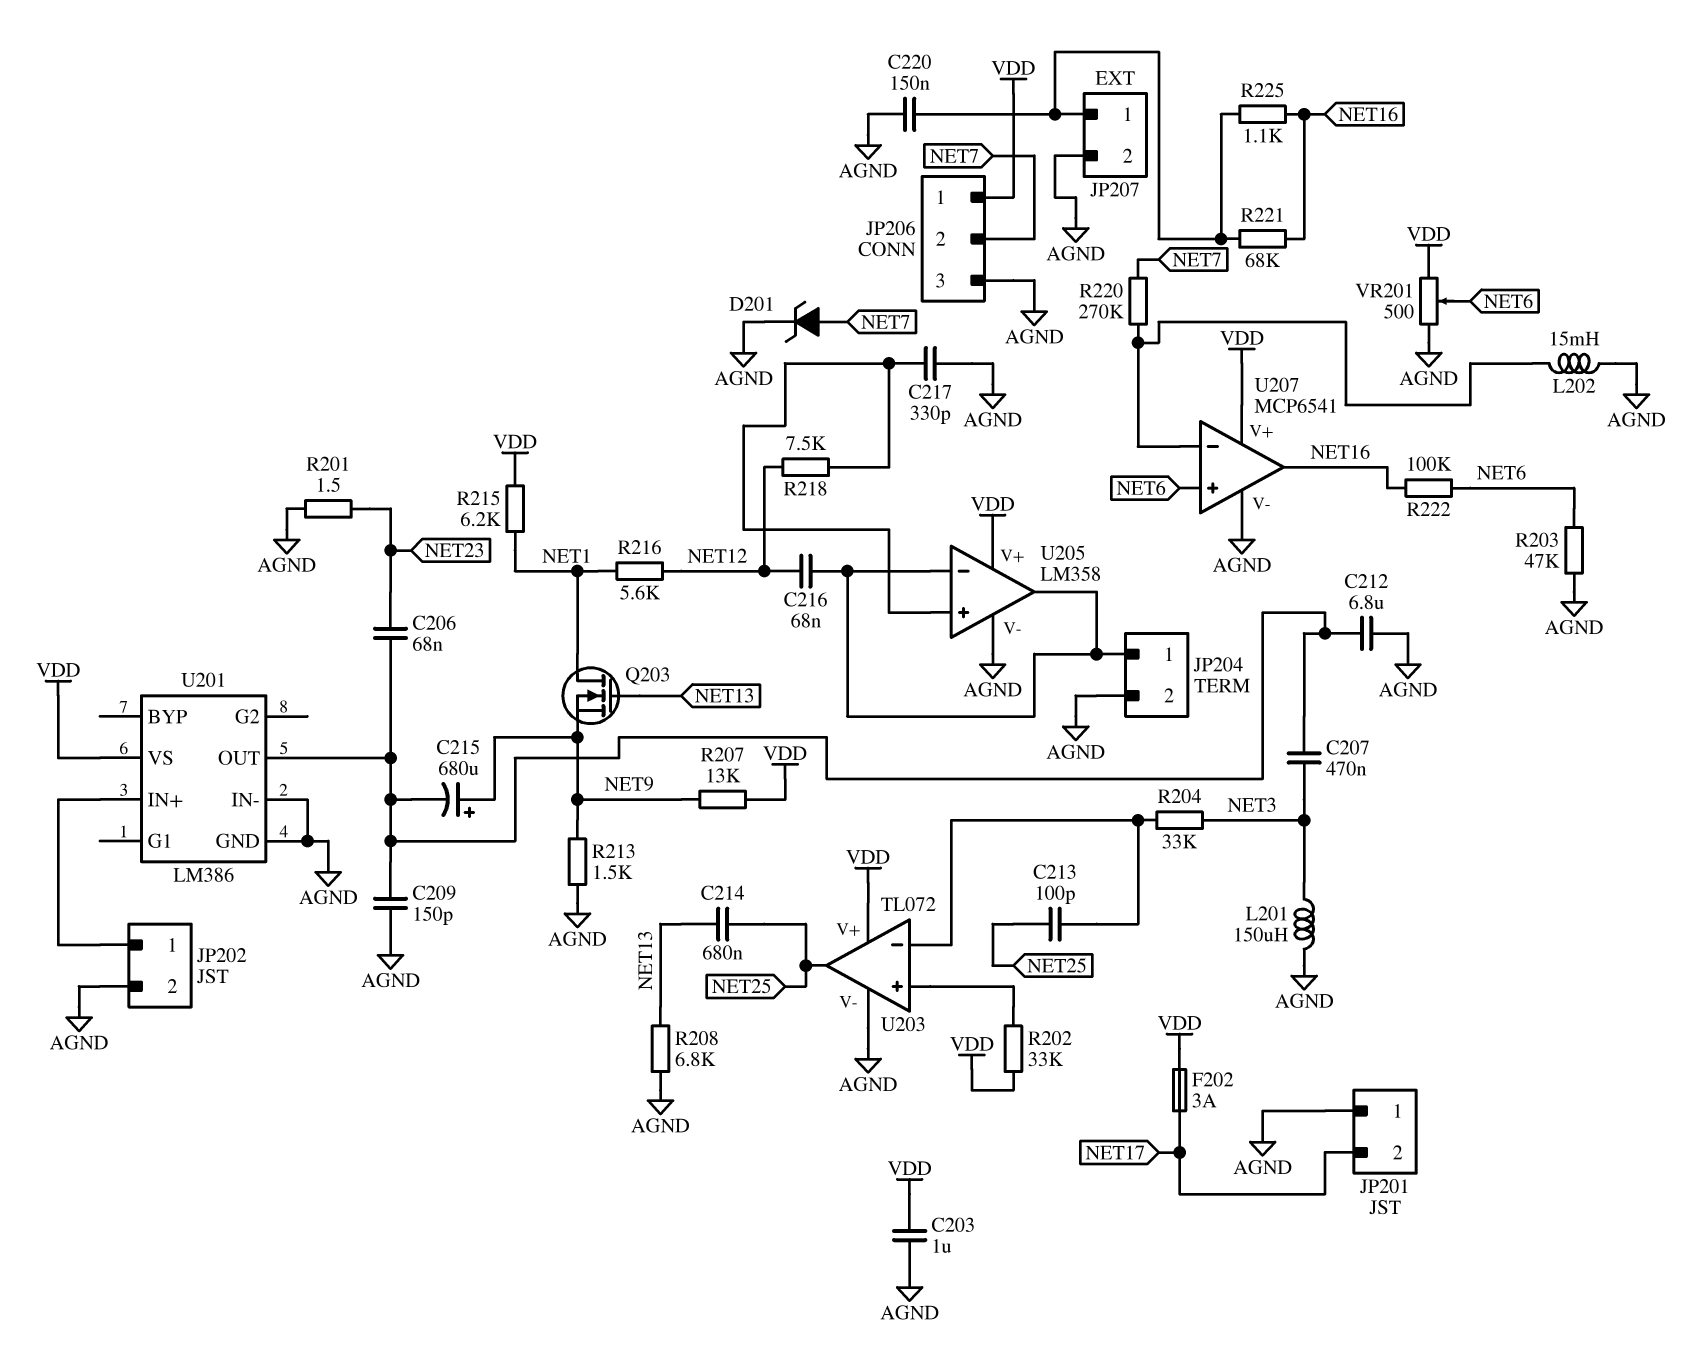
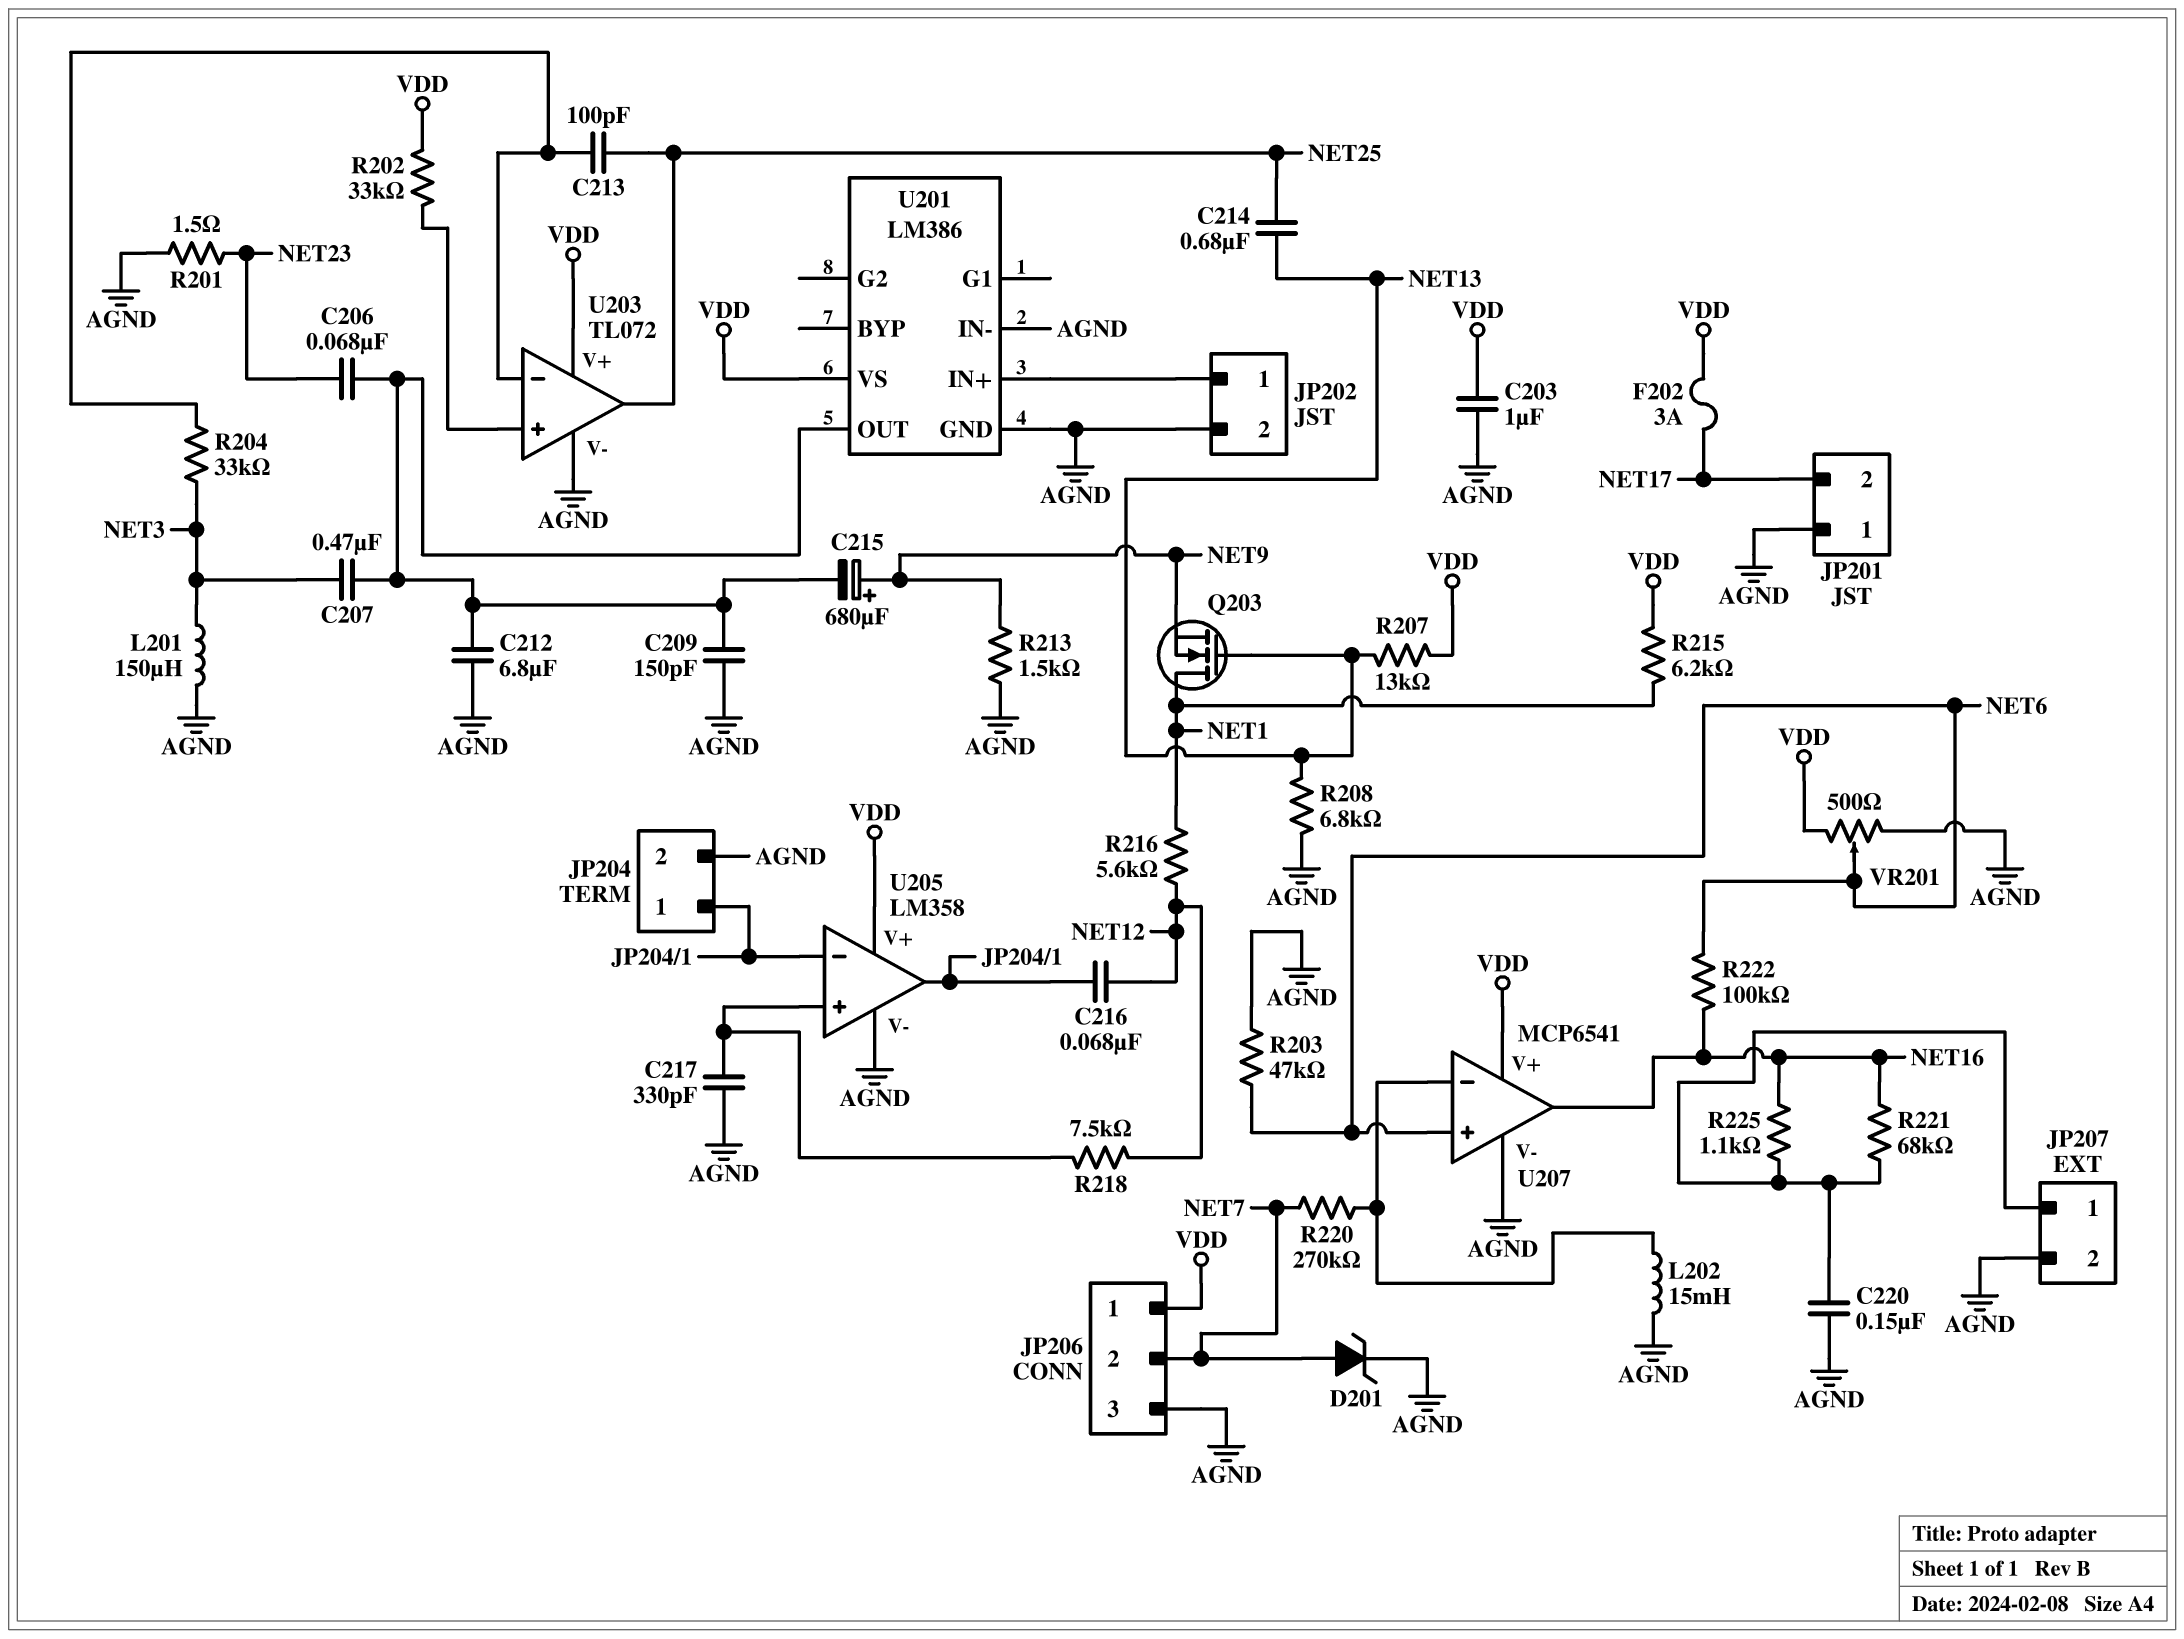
R207: 13k (NET9, VDD) -> 13k (NET13, VDD)

